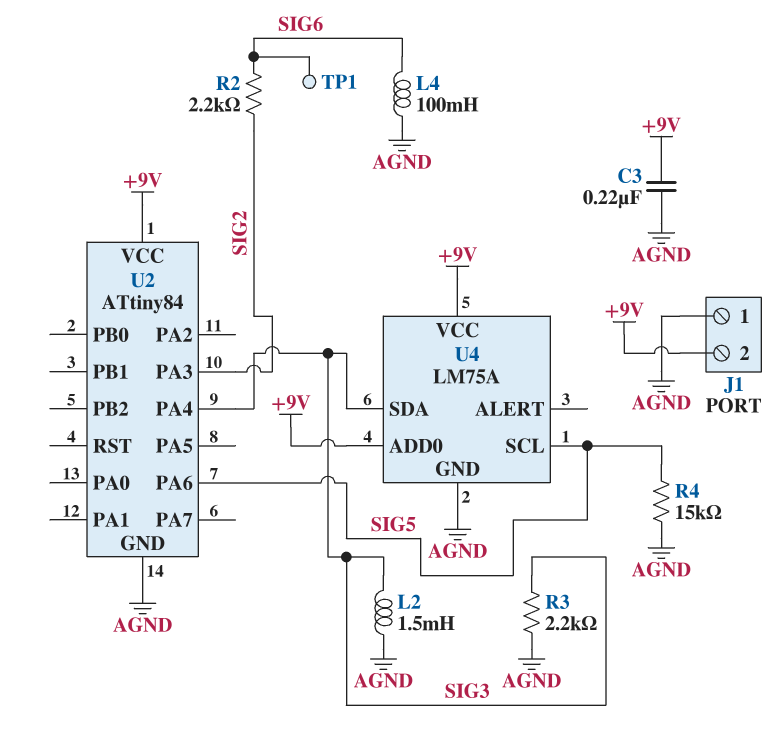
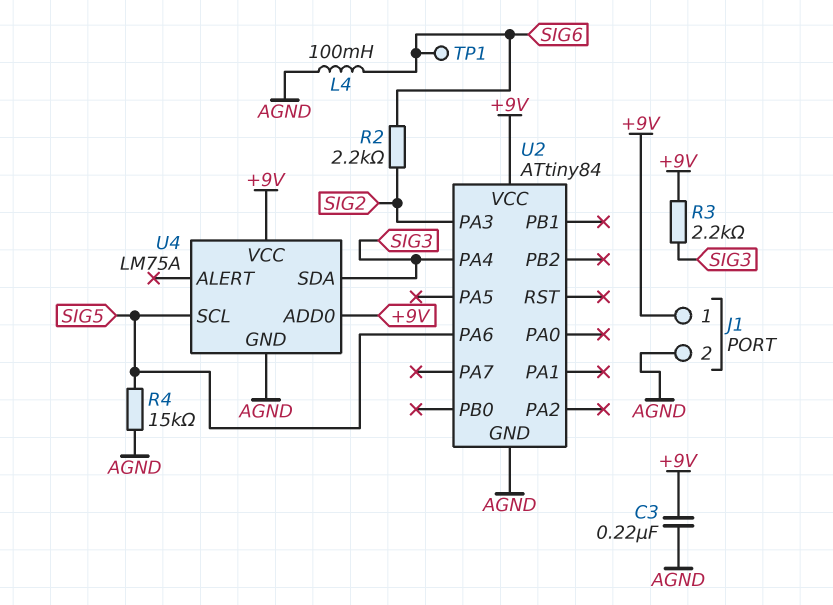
J1 pin 1: AGND -> +9V
J1 pin 2: +9V -> AGND
L2: 1.5mH (AGND, SIG3) -> none
R3: 2.2k (AGND, SIG3) -> 2.2k (+9V, SIG3)

